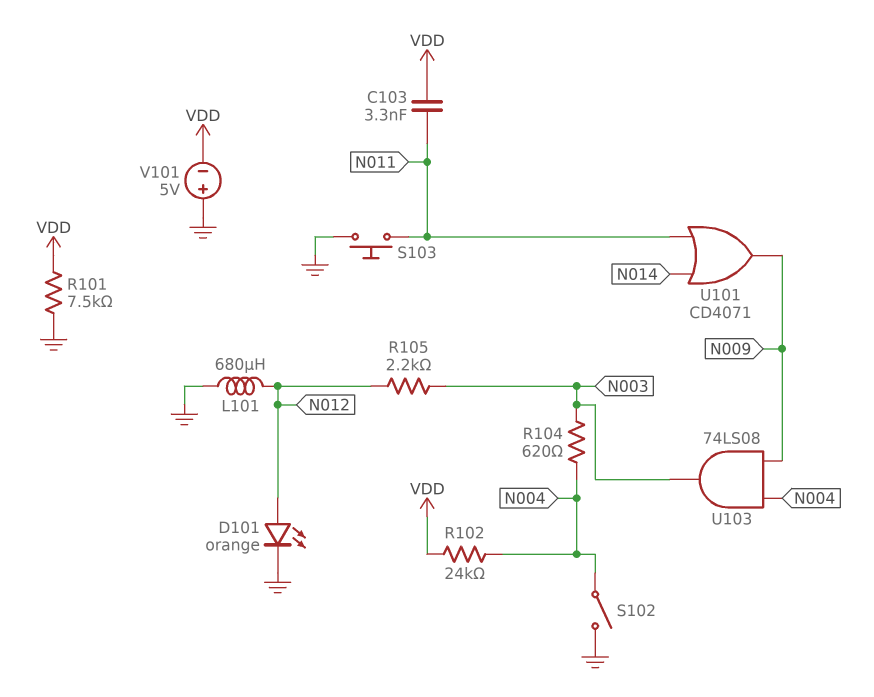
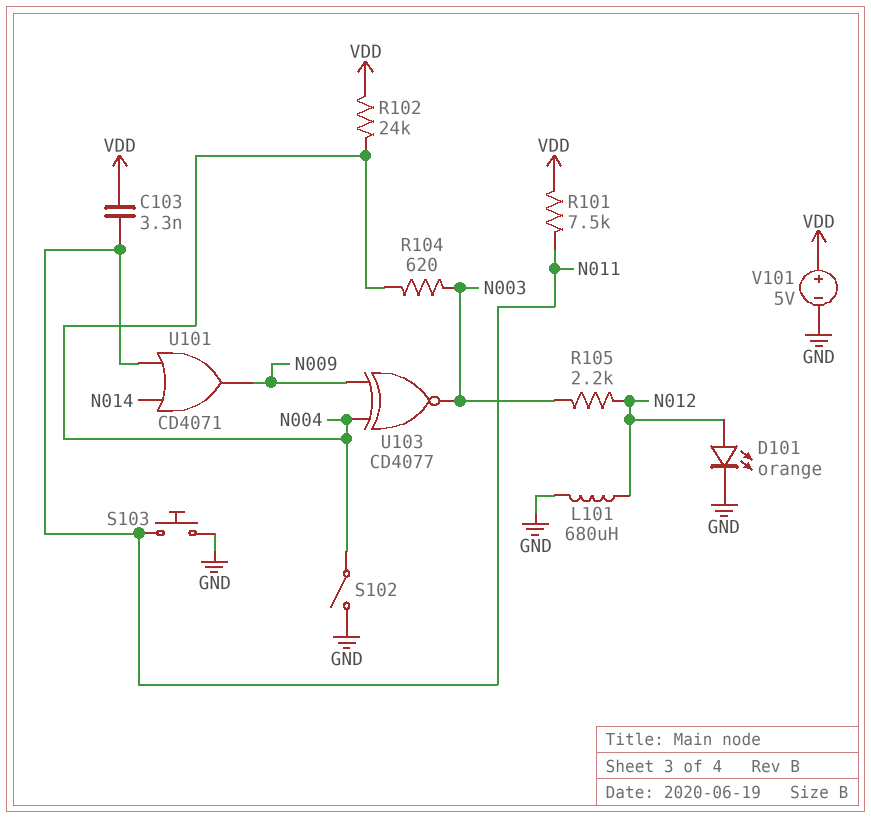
R101: 7.5k (GND, VDD) -> 7.5k (N011, VDD)
U103: AND 74LS08 (in N004, in N009, out N003) -> XNOR CD4077 (in N004, in N009, out N003)
V101: 5V (plus GND, minus VDD) -> 5V (plus VDD, minus GND)

